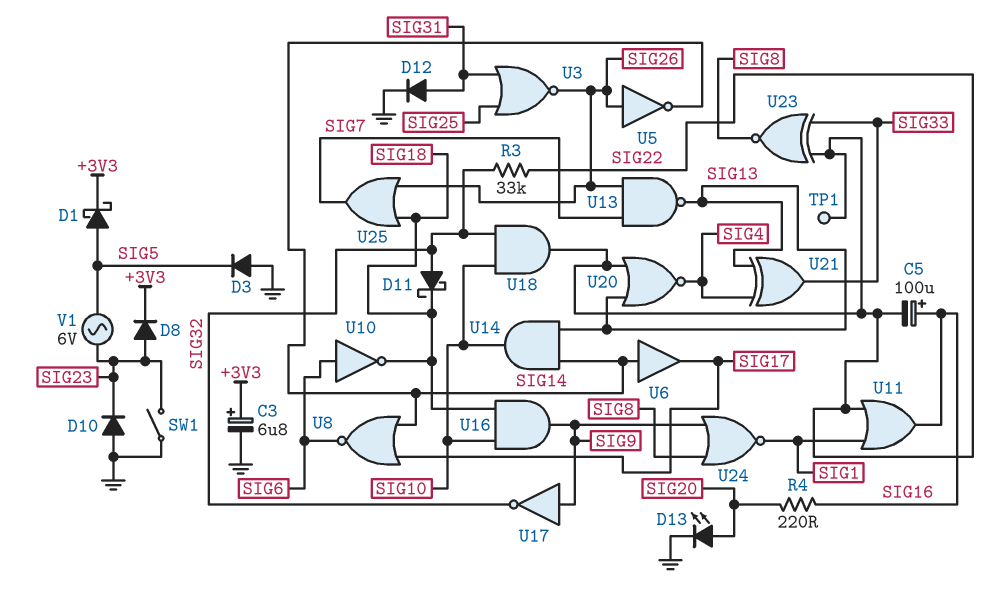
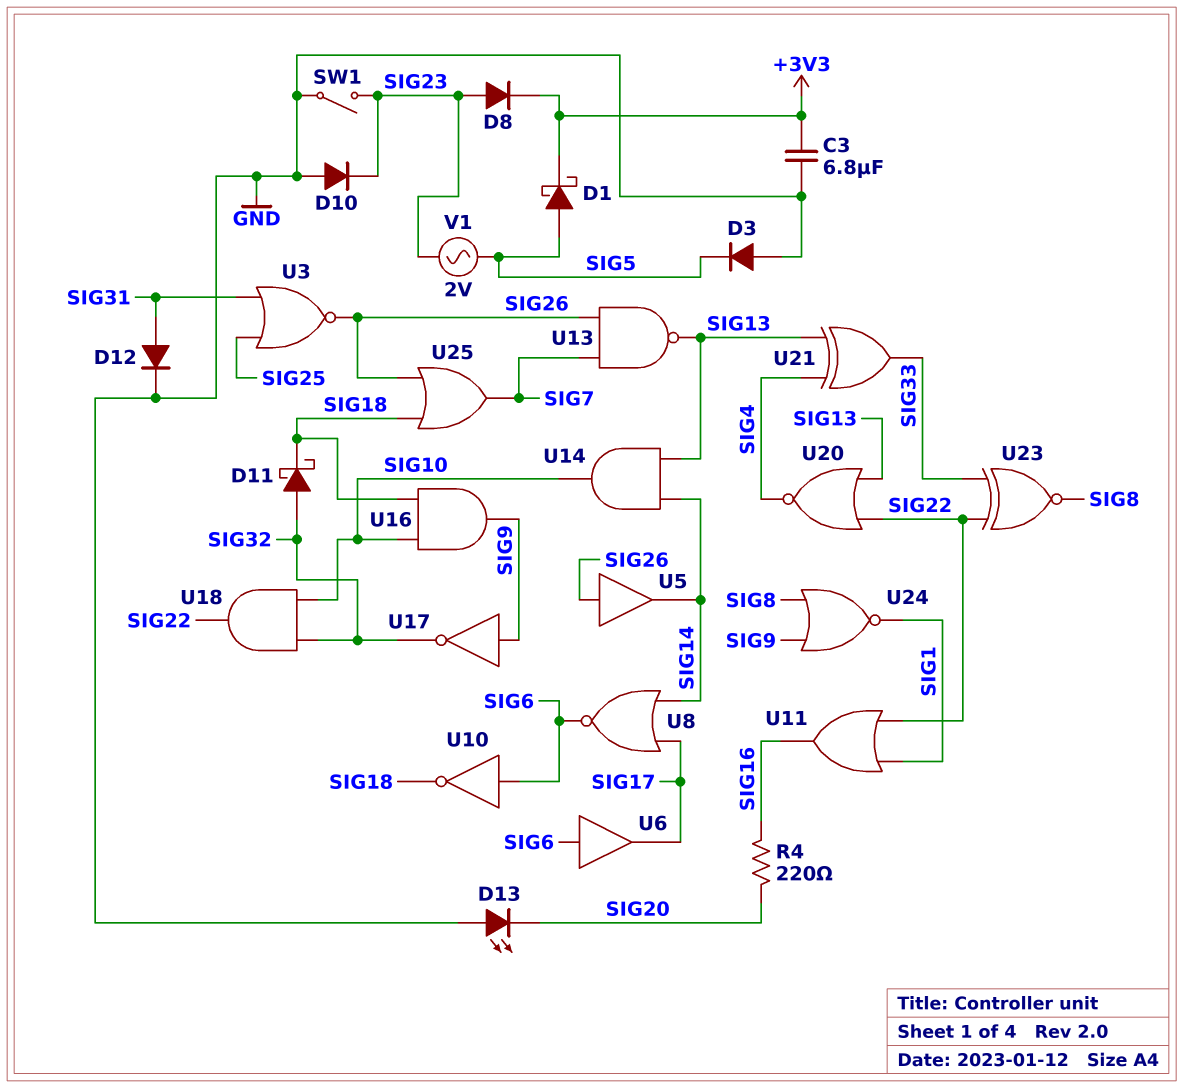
C3: 6.8uF (plus +3V3, minus GND) -> 6.8uF (+3V3, GND)
C5: 100uF (plus SIG16, minus SIG22) -> none
D13: LED (A SIG20, K GND) -> LED (A GND, K SIG20)
R3: 33k (SIG22, SIG32) -> none
TP1: test point (SIG22) -> none
U5: NOT (in SIG26, out SIG14) -> buffer (in SIG26, out SIG14)
U6: buffer (in SIG14, out SIG17) -> buffer (in SIG6, out SIG17)
V1: AC 6V (SIG5, SIG23) -> AC 2V (SIG5, SIG23)

